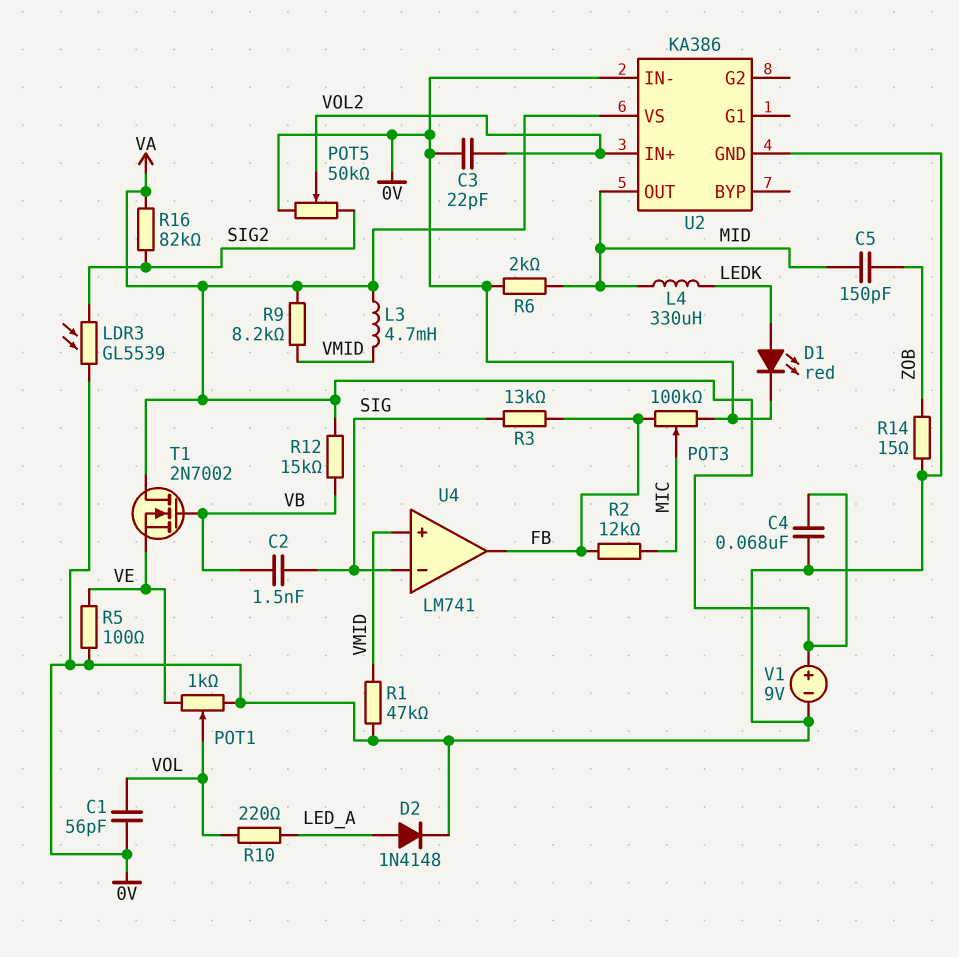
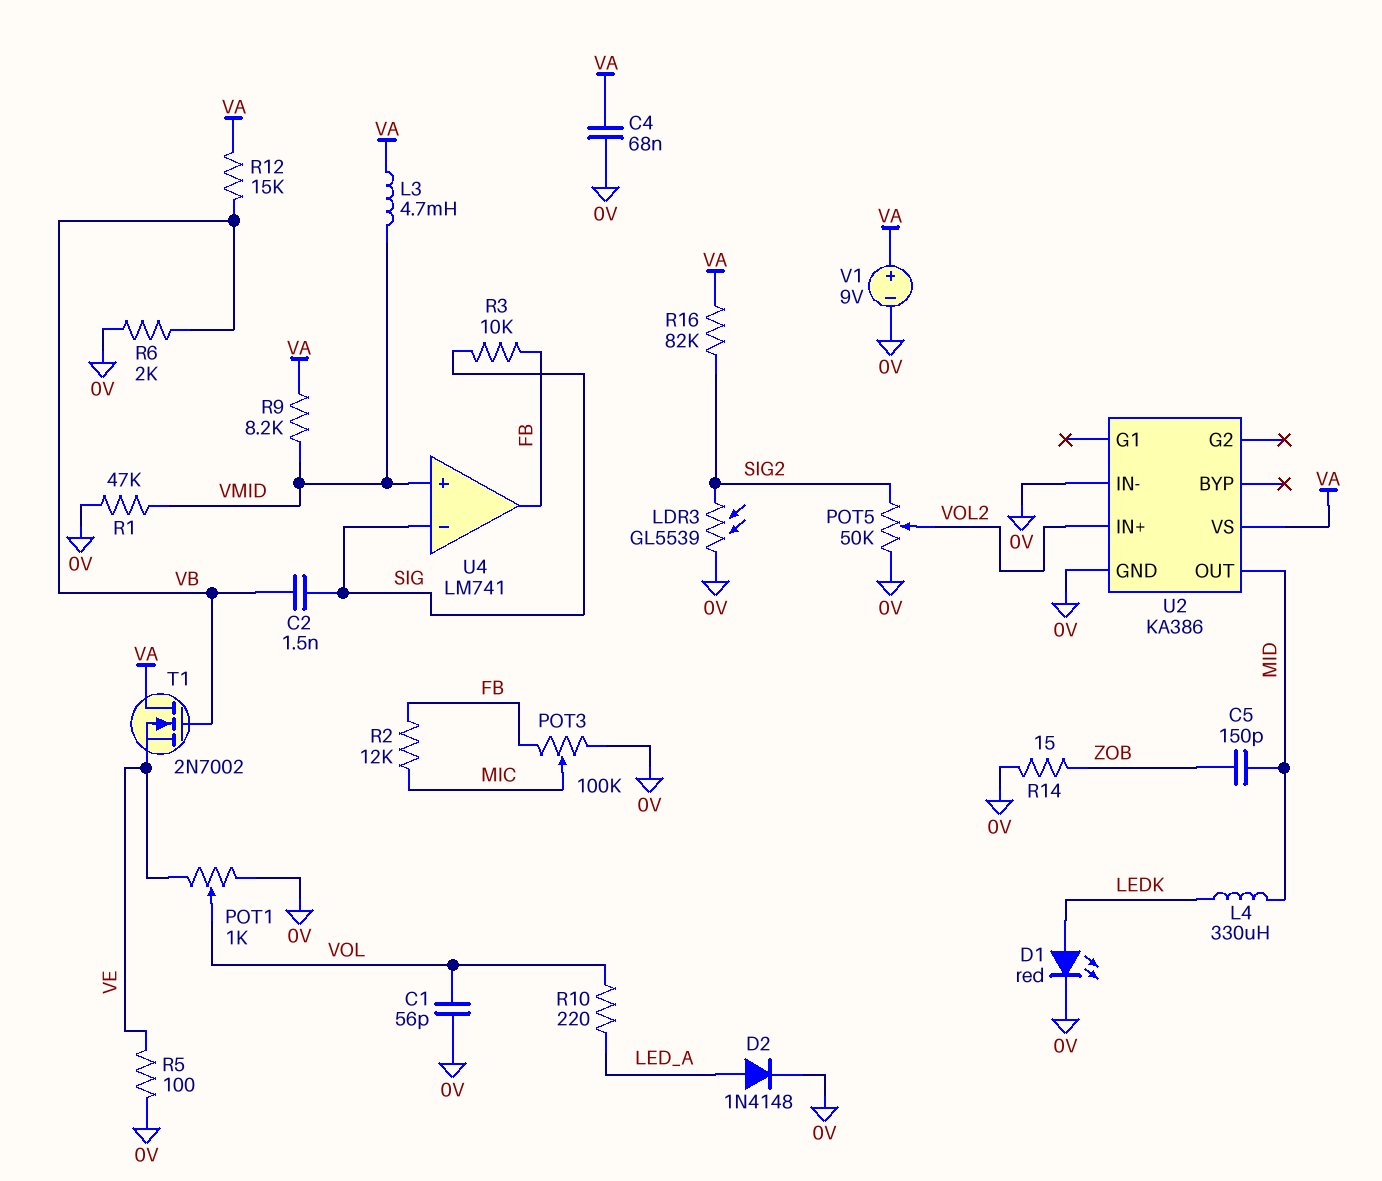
C3: 22pF (0V, VOL2) -> none
R3: 13k (FB, SIG) -> 10k (FB, SIG)
R6: 2k (0V, MID) -> 2k (0V, VB)

